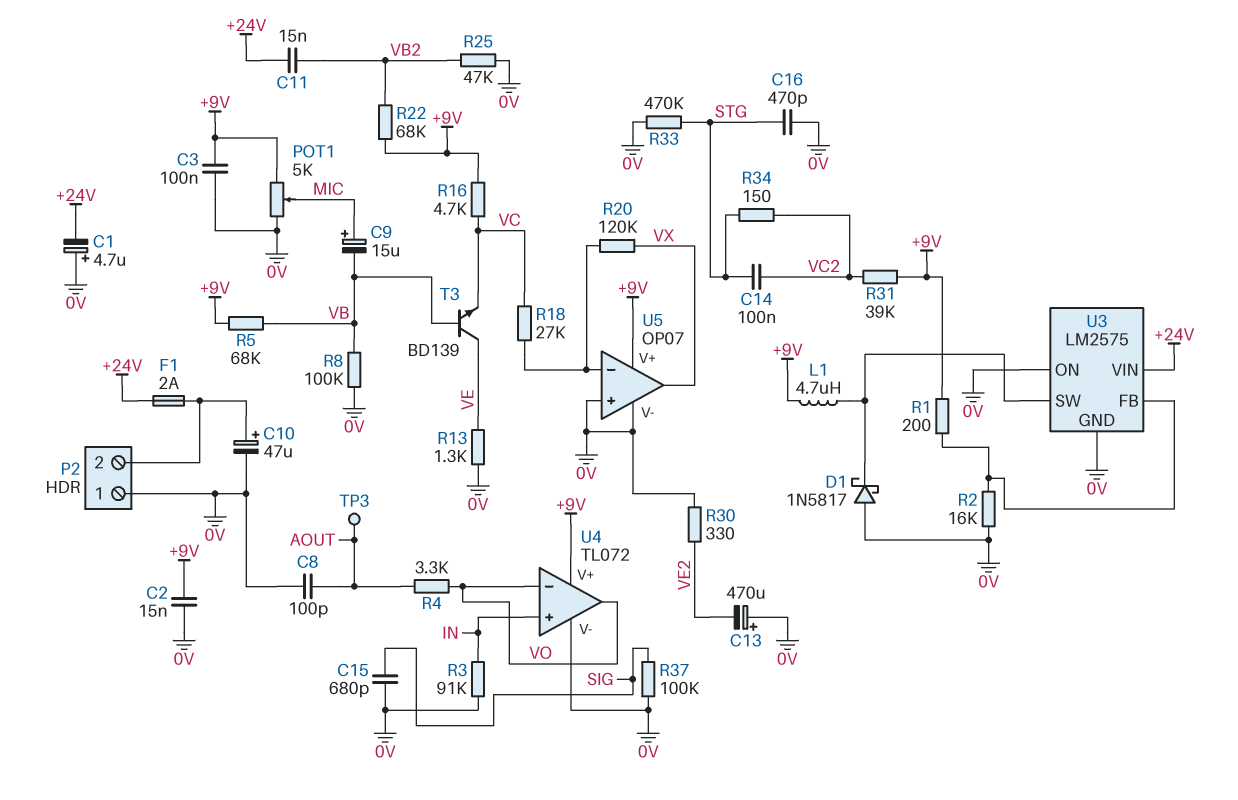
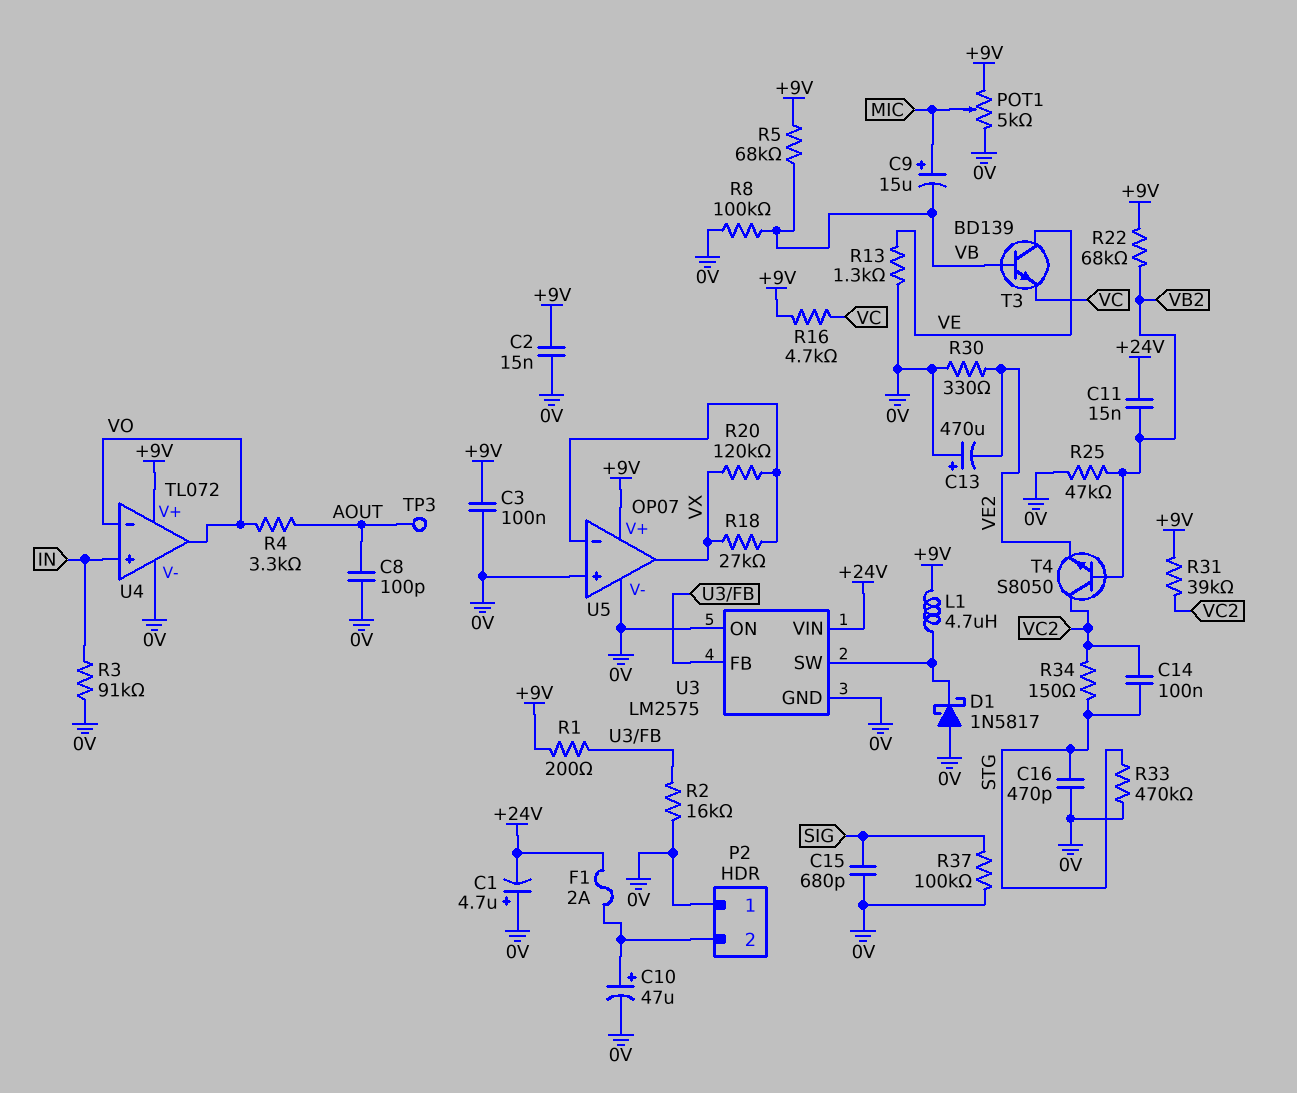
R18: 27k (U5/in-, VC) -> 27k (U5/in-, VX)
T4: none -> NPN S8050 (B VB2, C VC2, E VE2)

